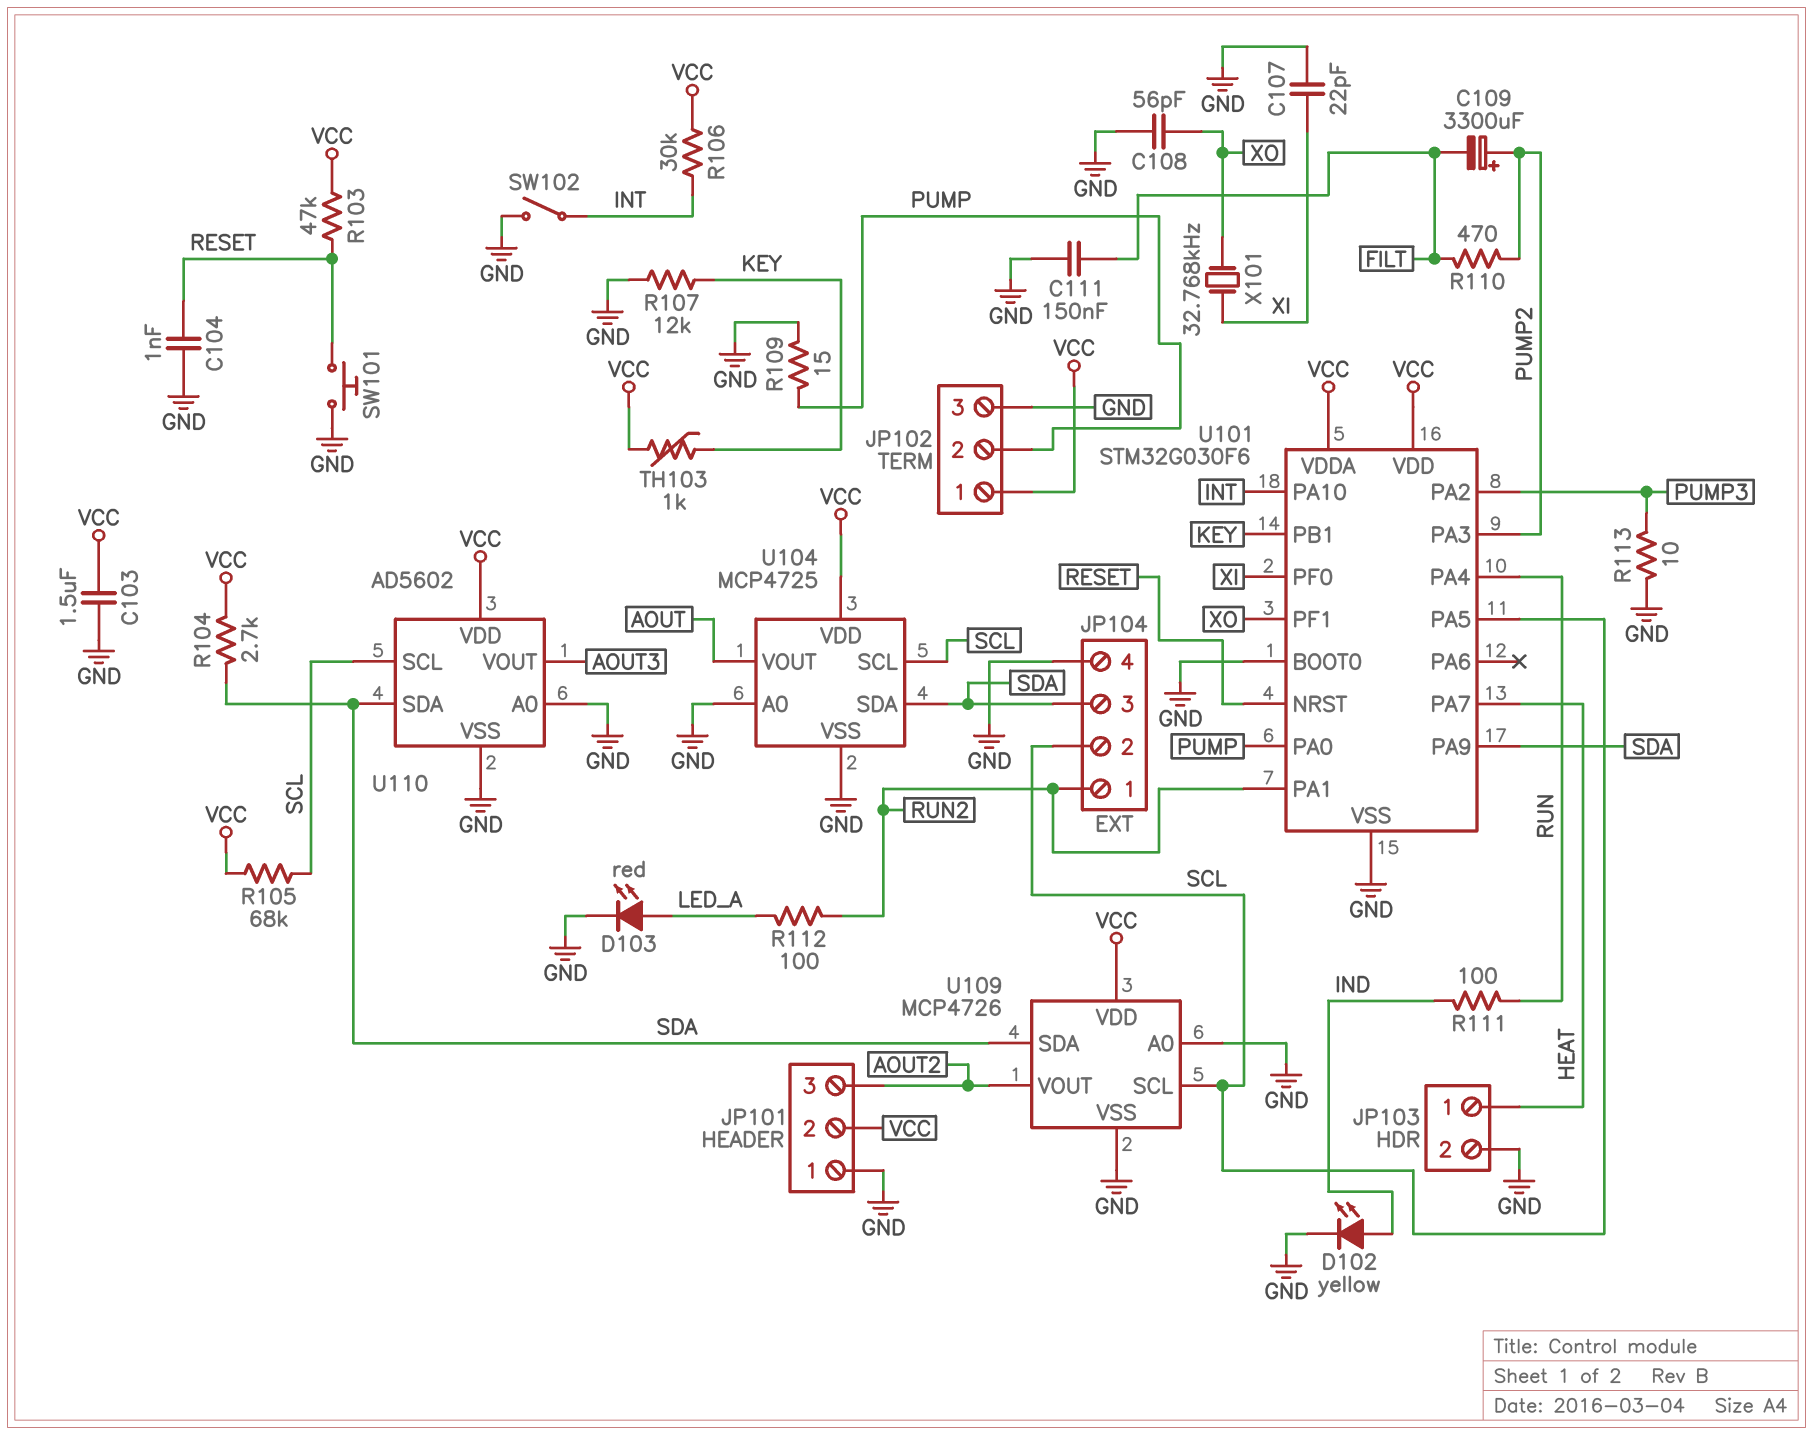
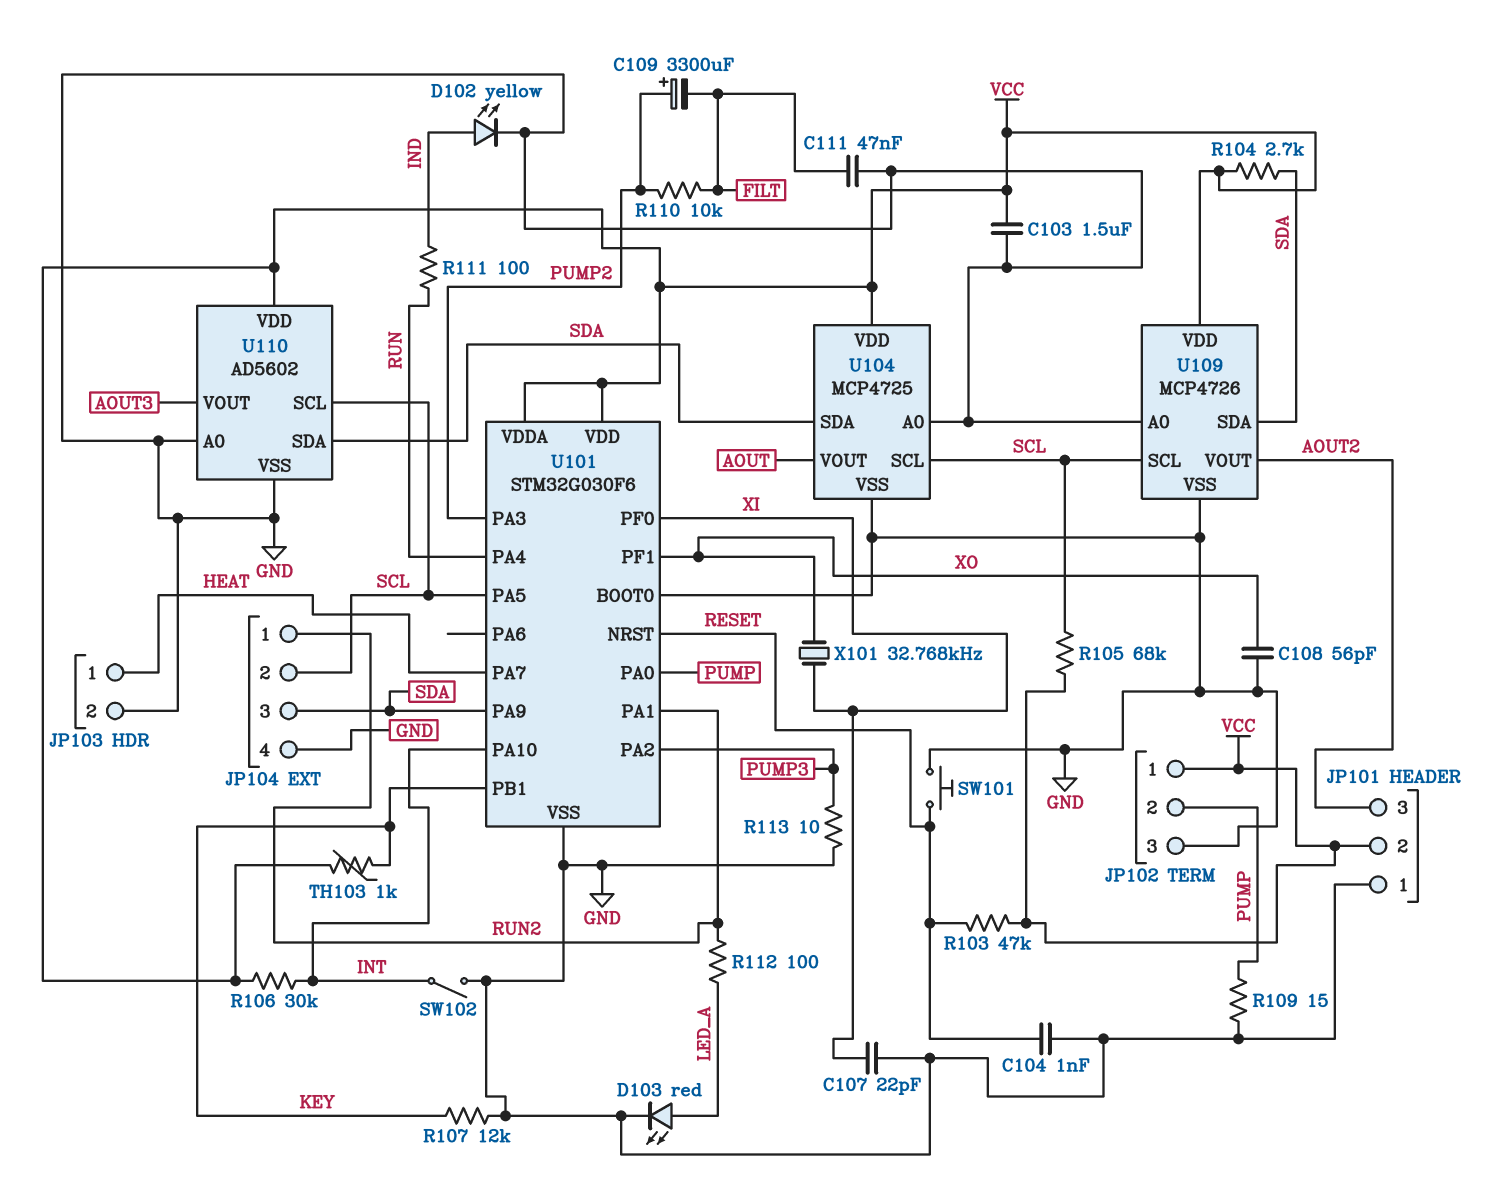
C111: 150nF (FILT, GND) -> 47nF (FILT, GND)
R110: 470 (FILT, PUMP2) -> 10k (FILT, PUMP2)

